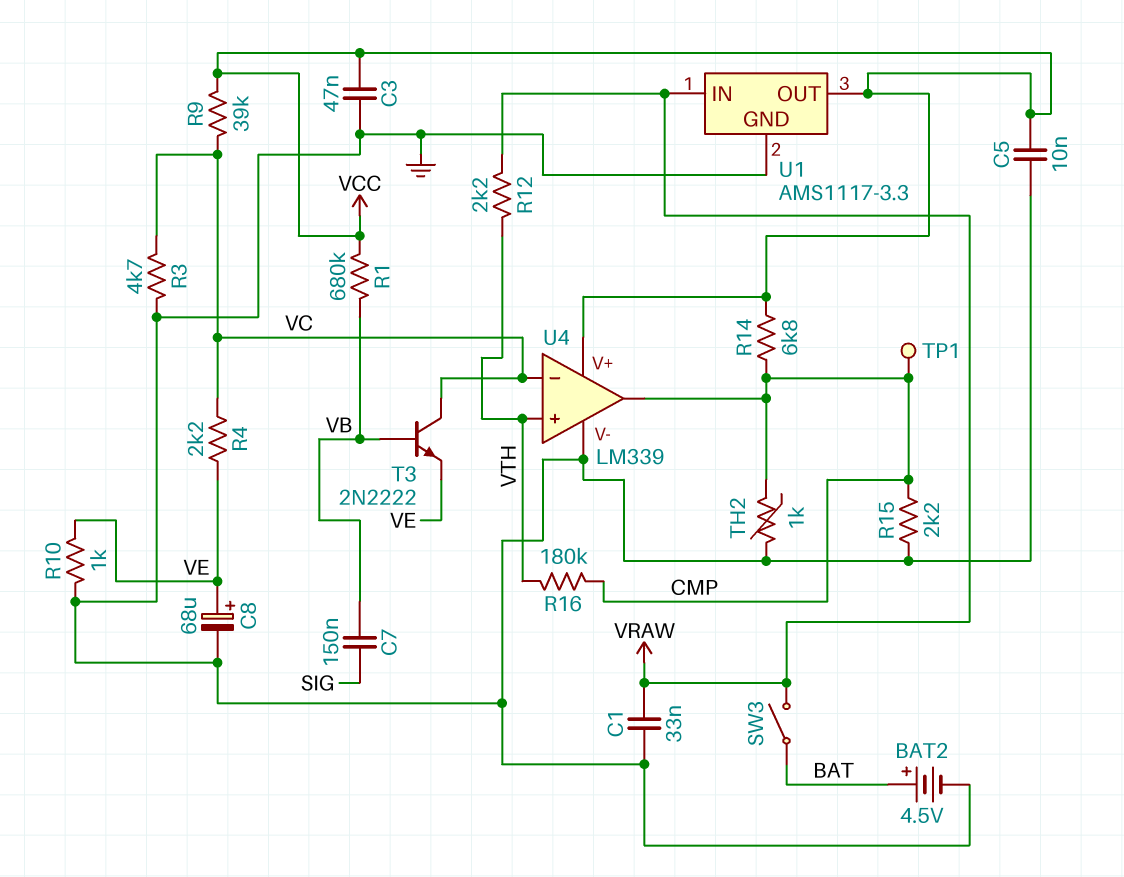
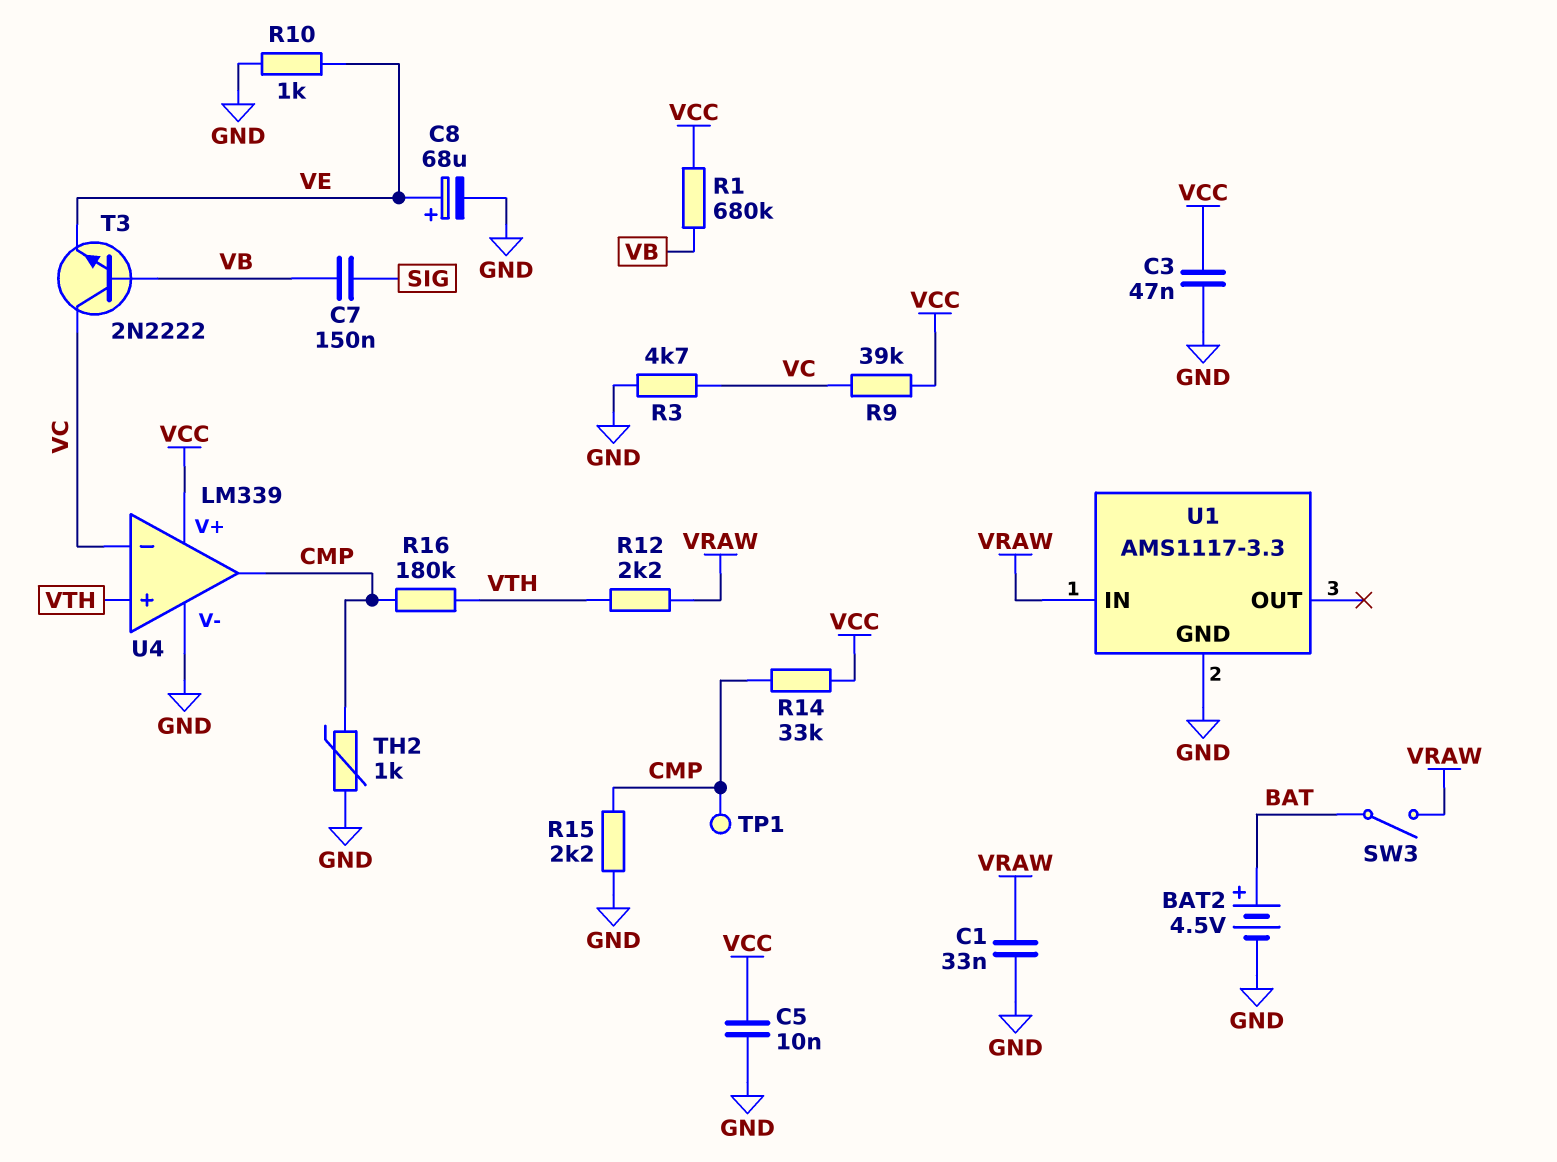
R4: 2.2k (VC, VE) -> none
R14: 6.8k (CMP, VCC) -> 33k (CMP, VCC)
U1 pin OUT: VCC -> none

